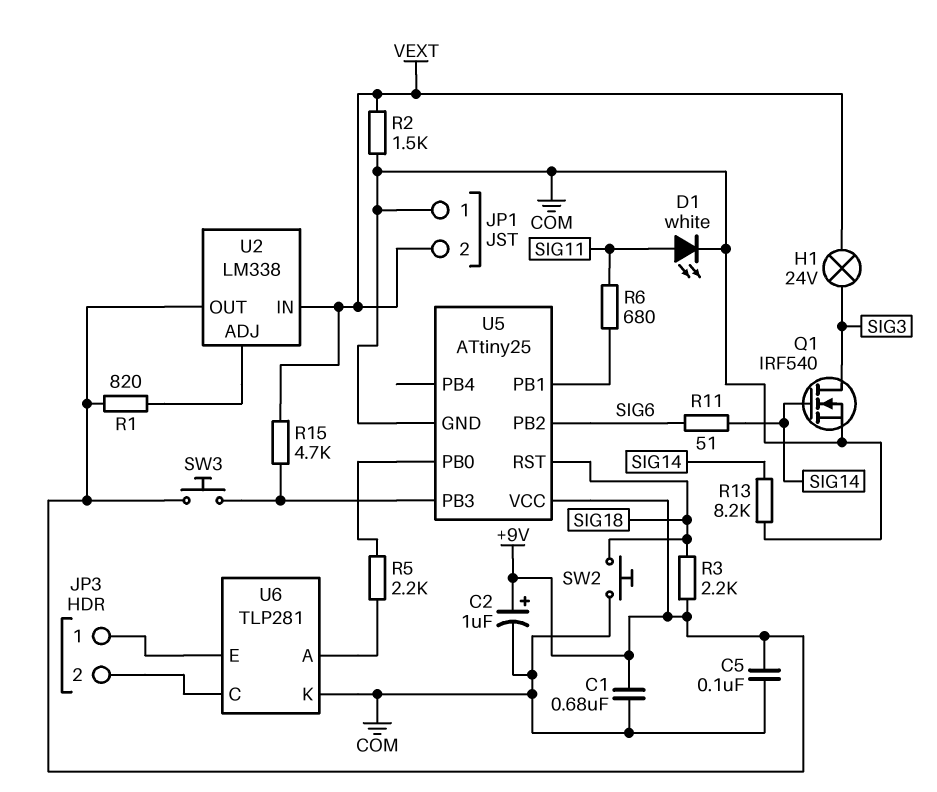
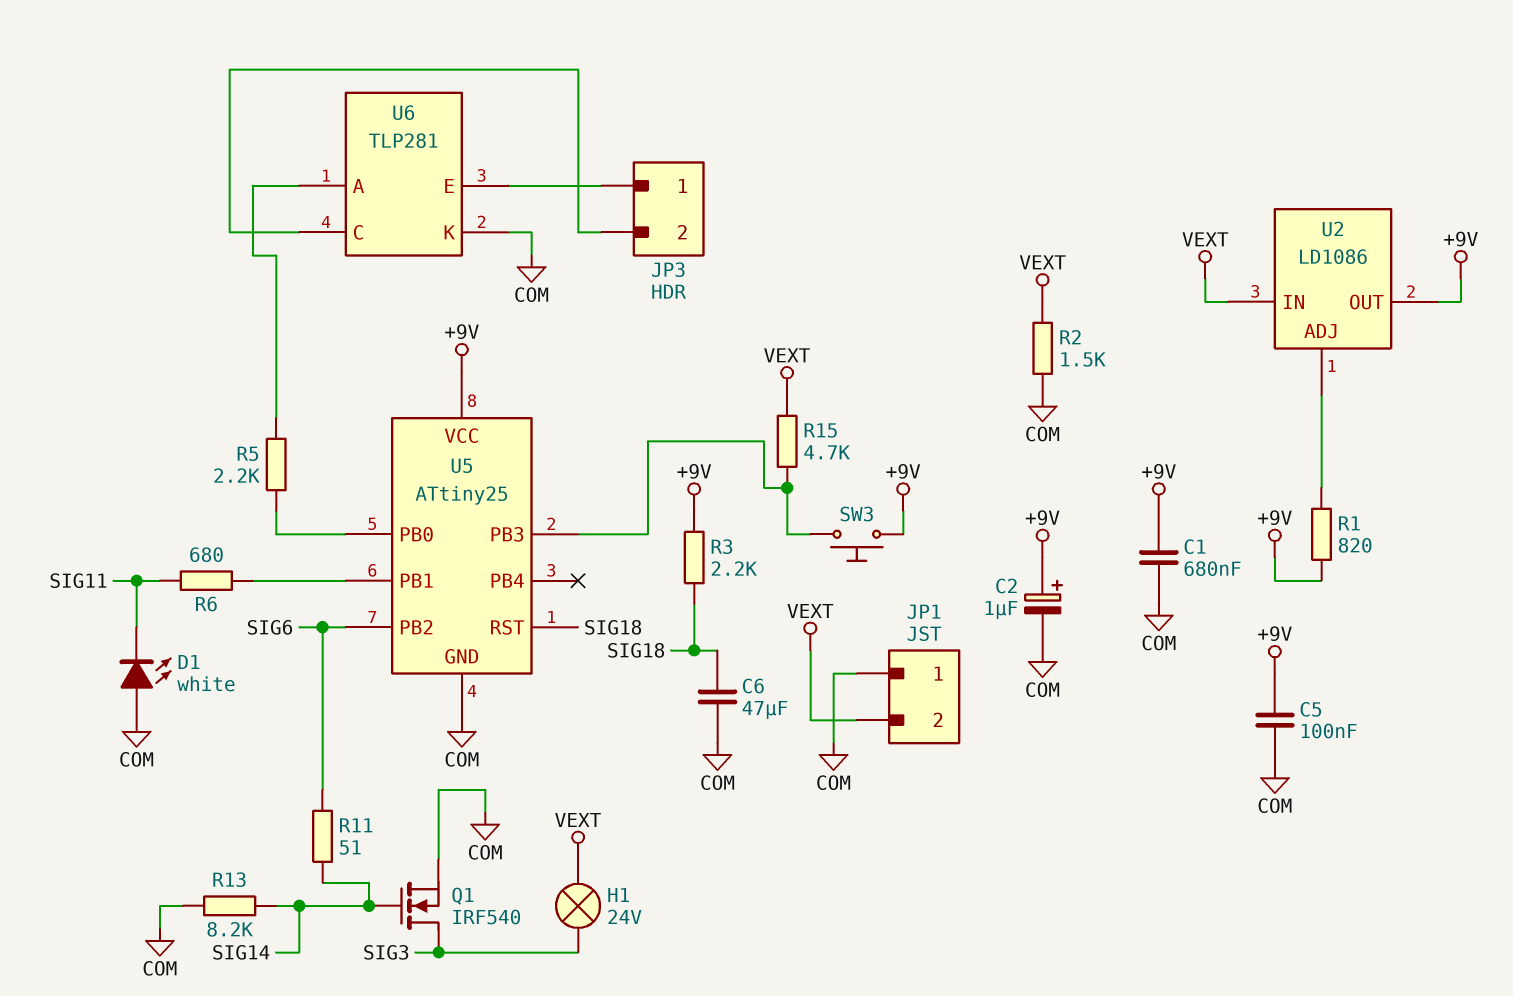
C6: none -> 47uF (COM, SIG18)
D1: LED white (A SIG11, K COM) -> LED white (A COM, K SIG11)
SW2: button (COM, SIG18) -> none
U2: LM338 -> LD1086

